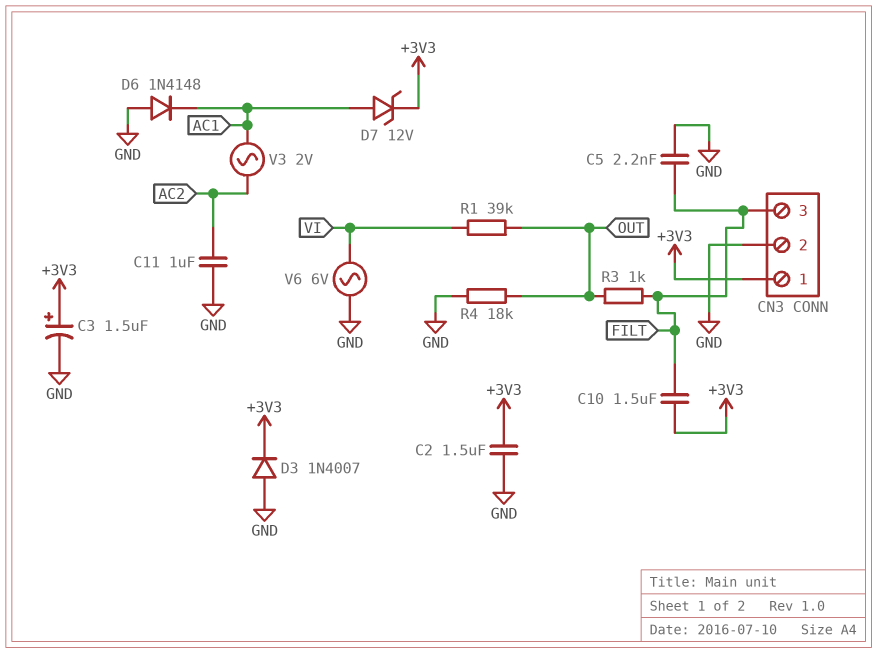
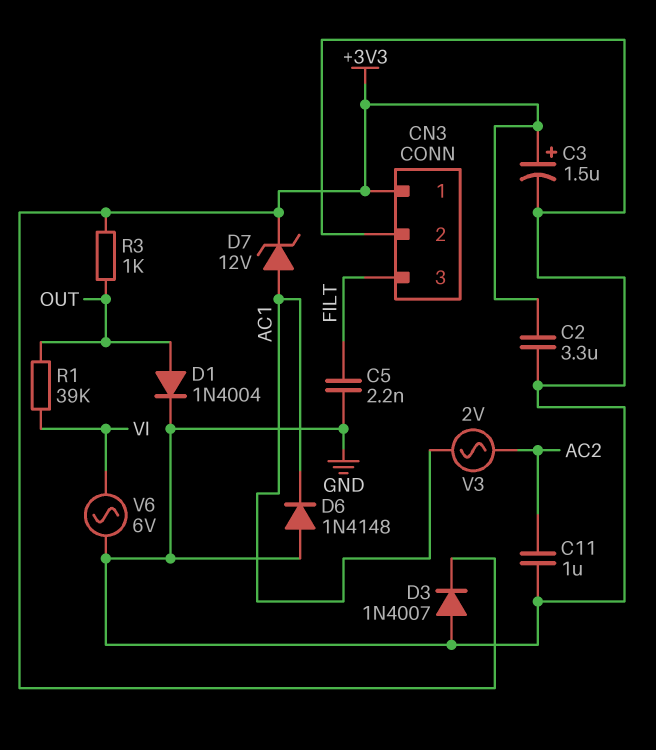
C2: 1.5uF (+3V3, GND) -> 3.3uF (+3V3, GND)
C10: 1.5uF (+3V3, FILT) -> none
D1: none -> diode 1N4004 (A OUT, K GND)
R3: 1k (FILT, OUT) -> 1k (+3V3, OUT)
R4: 18k (GND, OUT) -> none

